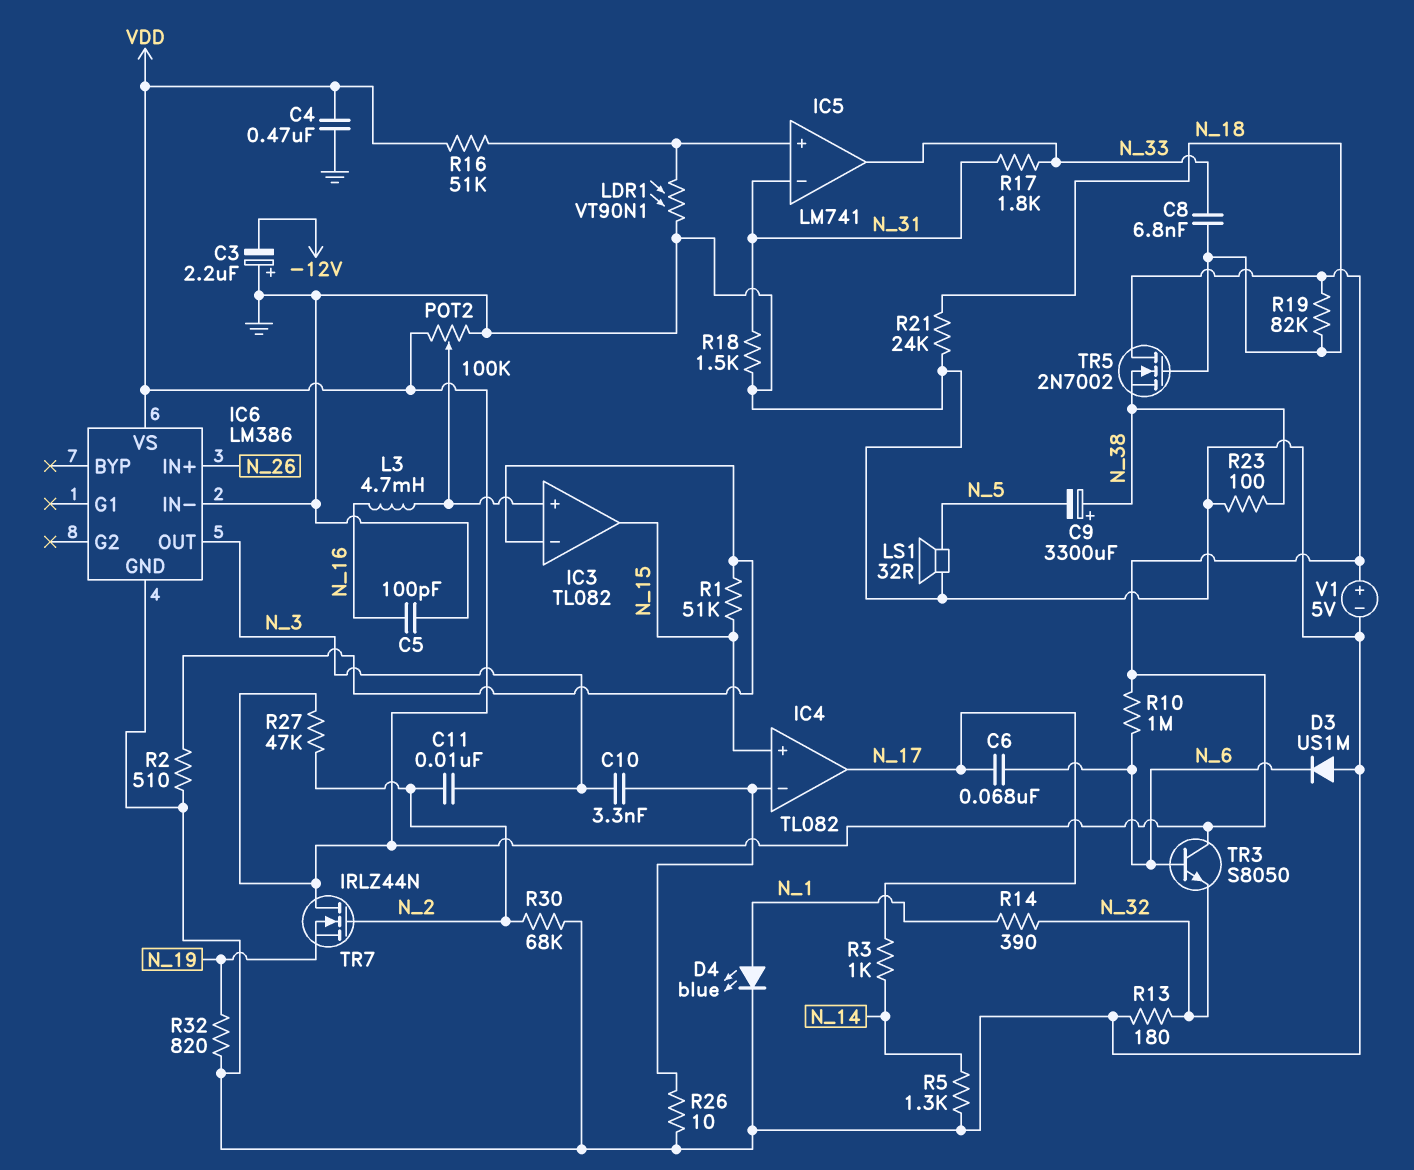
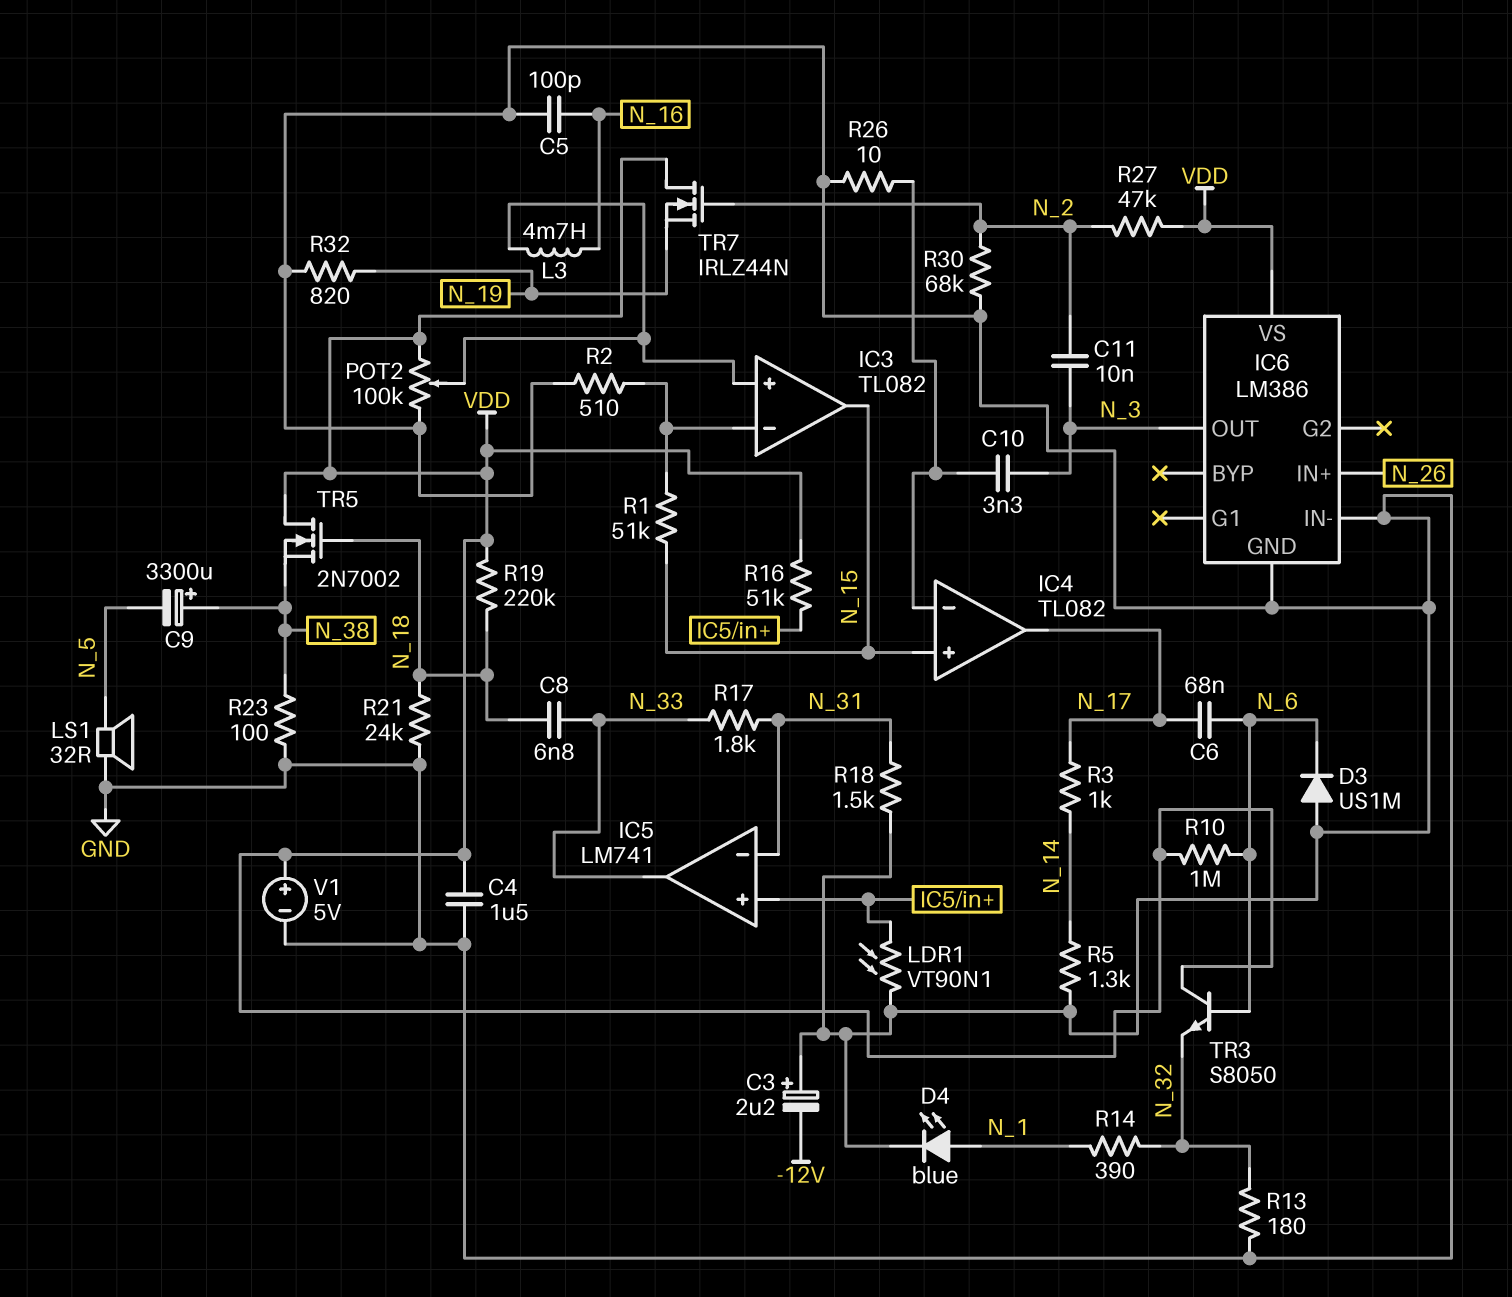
C4: 470nF (GND, VDD) -> 1.5uF (GND, VDD)
R19: 82k (N_18, VDD) -> 220k (N_18, VDD)

